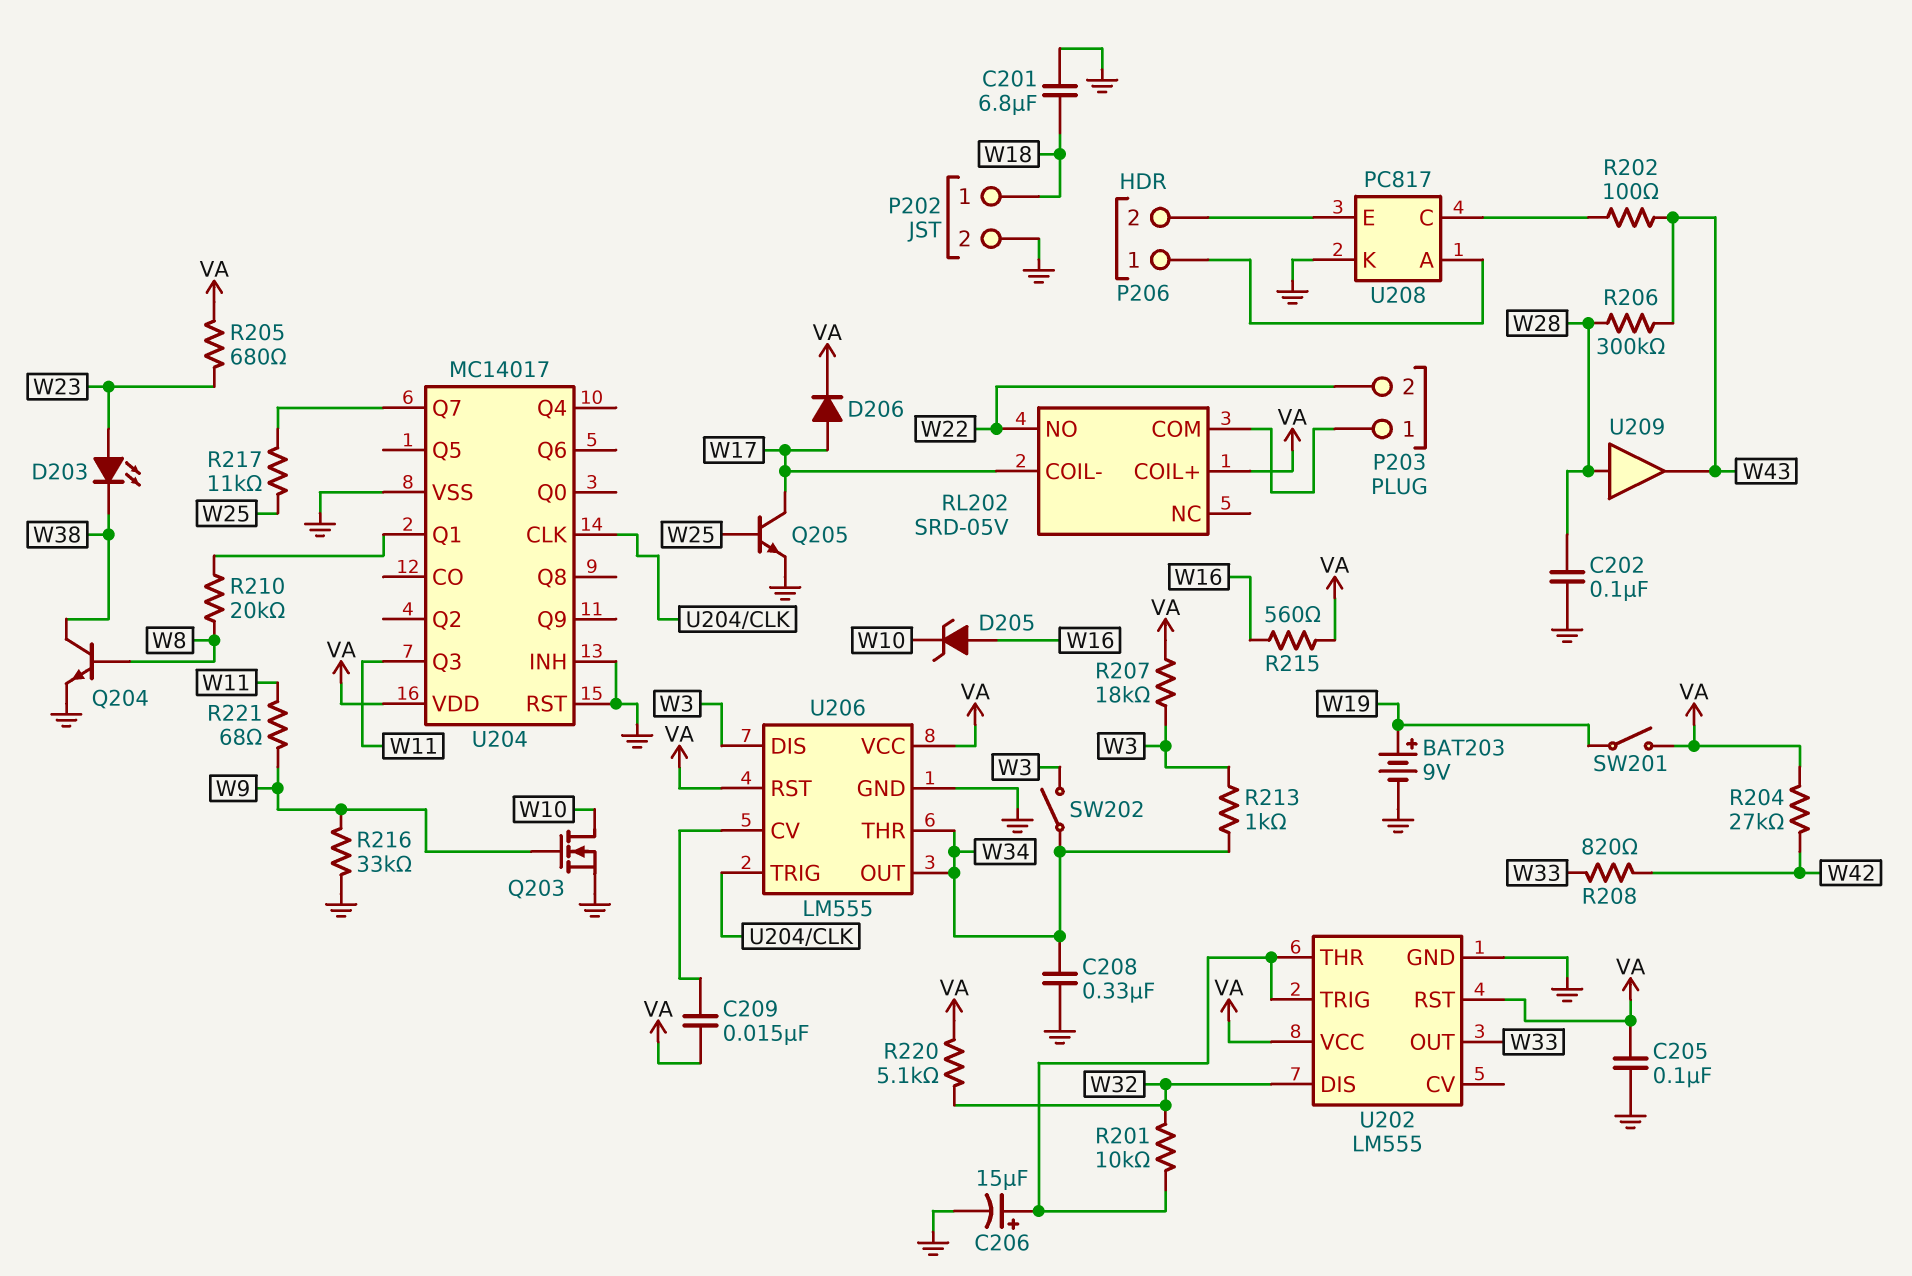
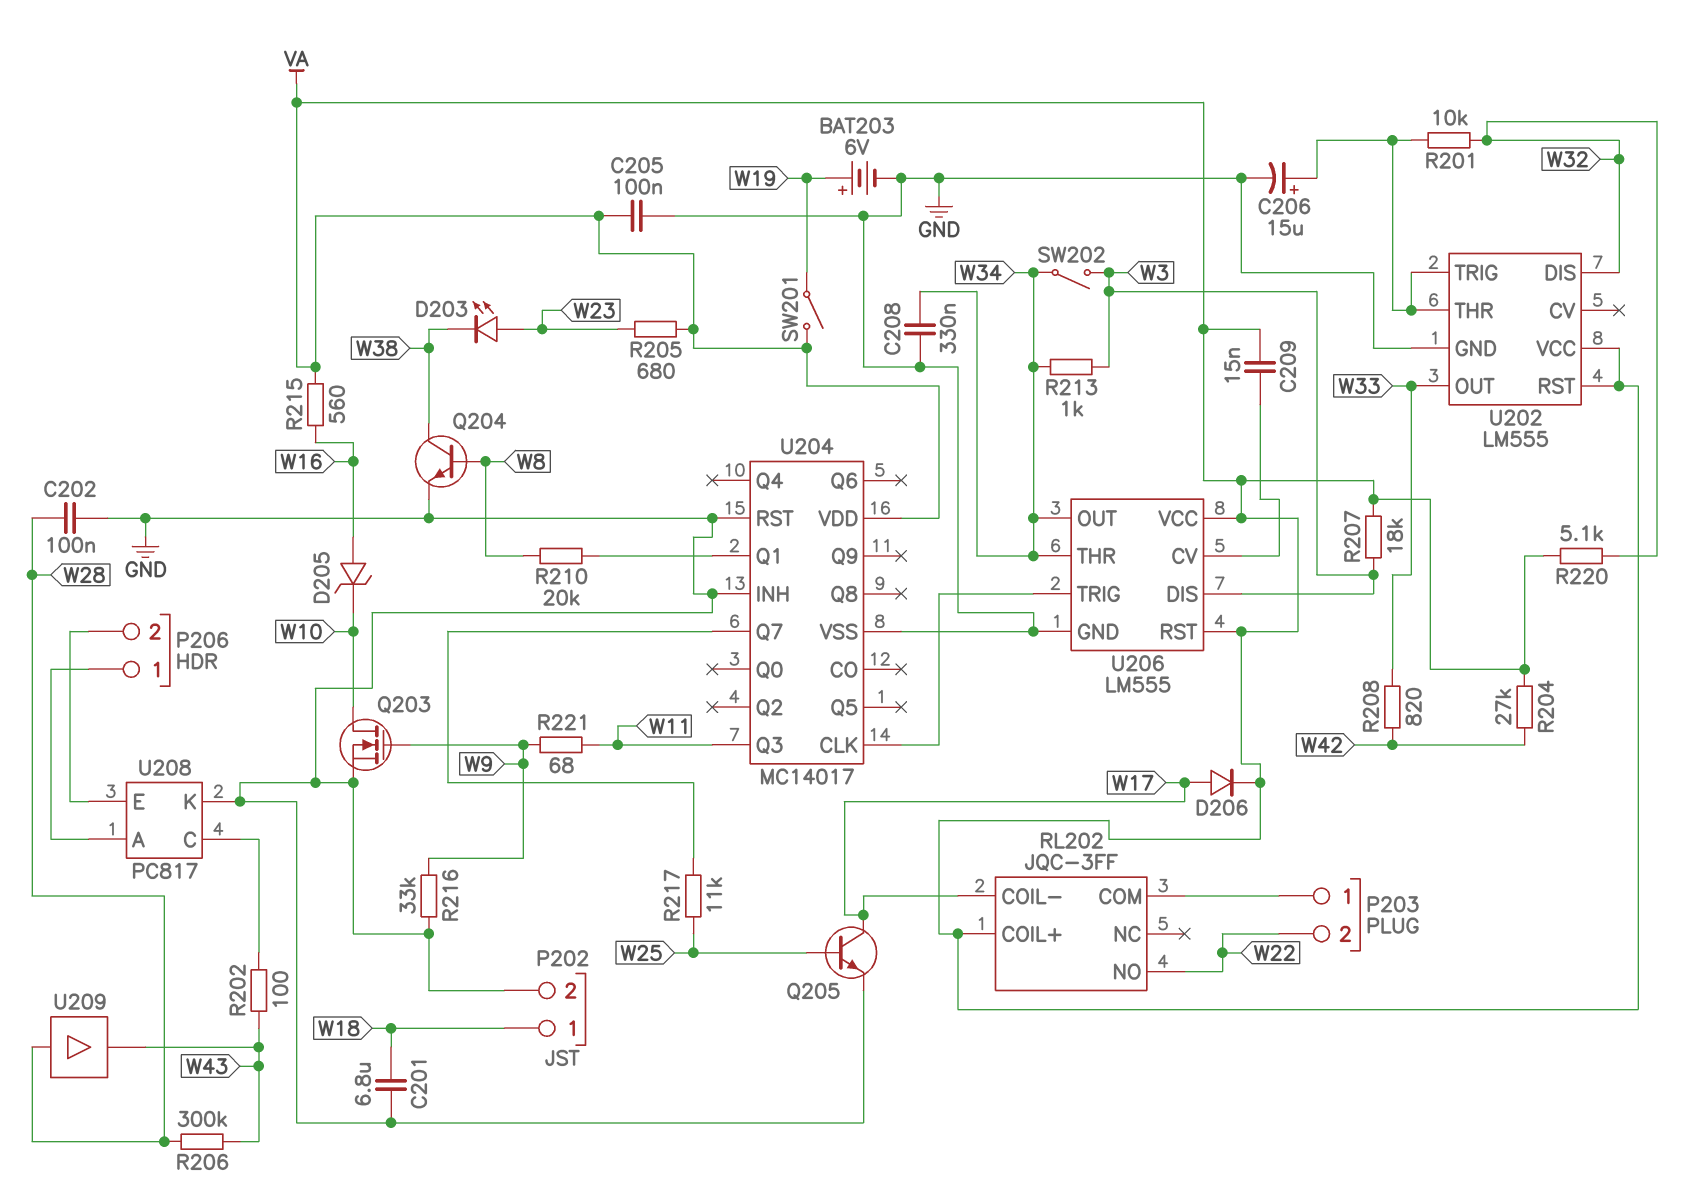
BAT203: 9V (plus W19, minus GND) -> 6V (plus W19, minus GND)
RL202: SRD-05V -> JQC-3FF

